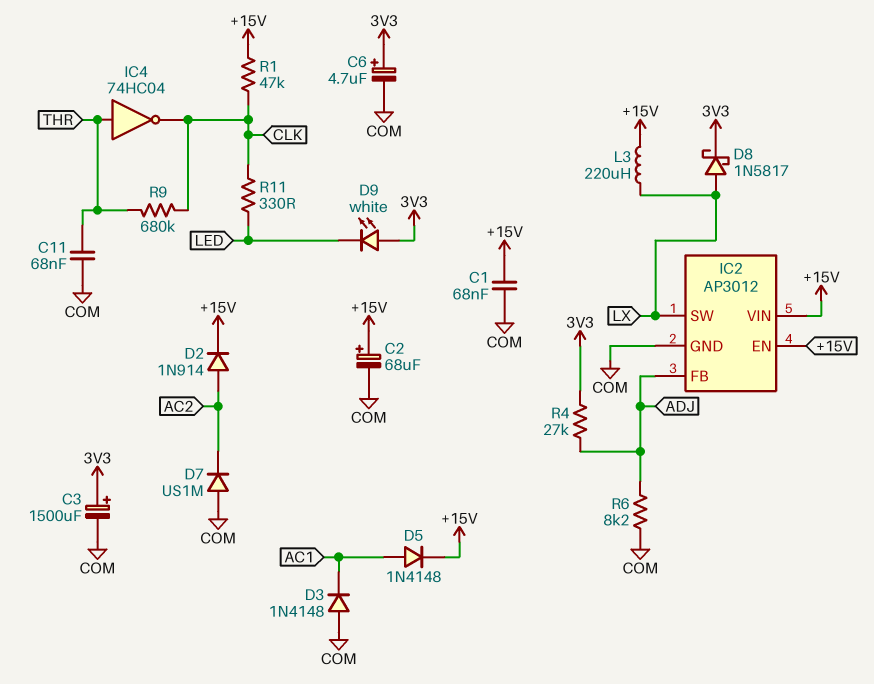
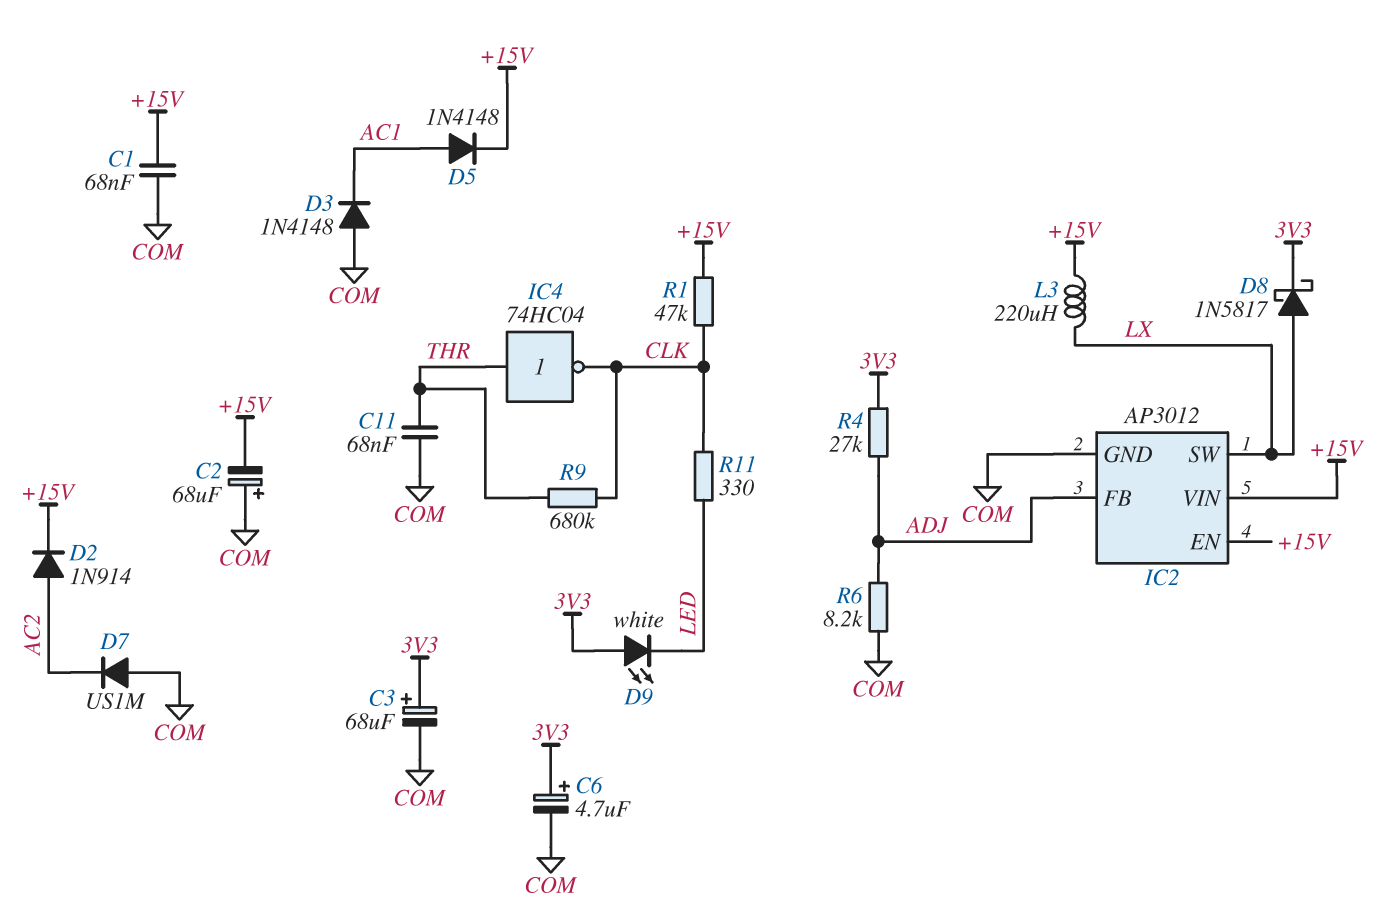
C2: 68uF (plus +15V, minus COM) -> 68uF (plus COM, minus +15V)
C3: 1500uF (plus 3V3, minus COM) -> 68uF (plus 3V3, minus COM)

